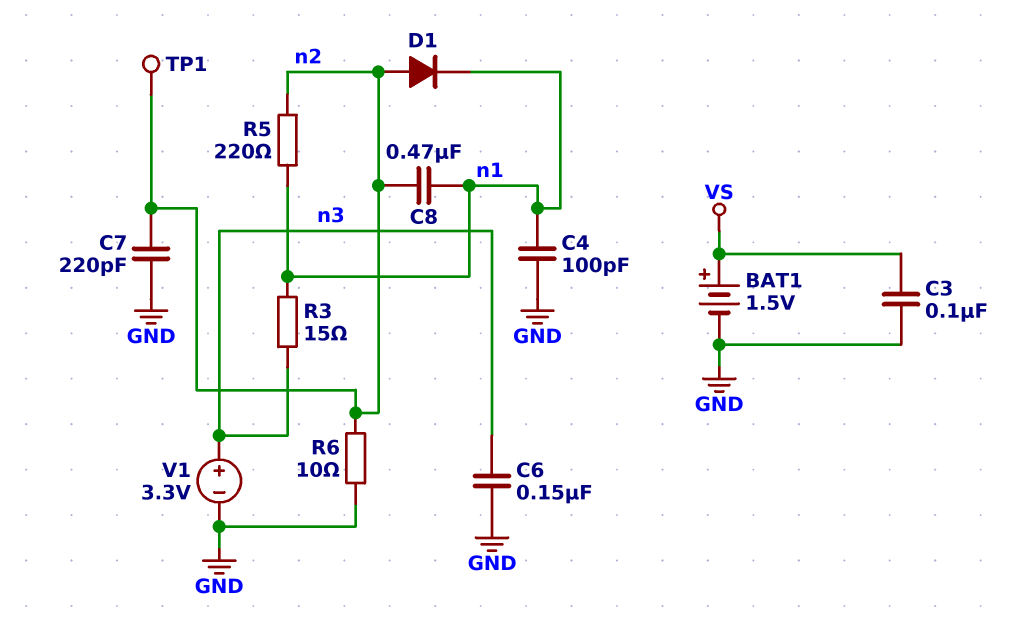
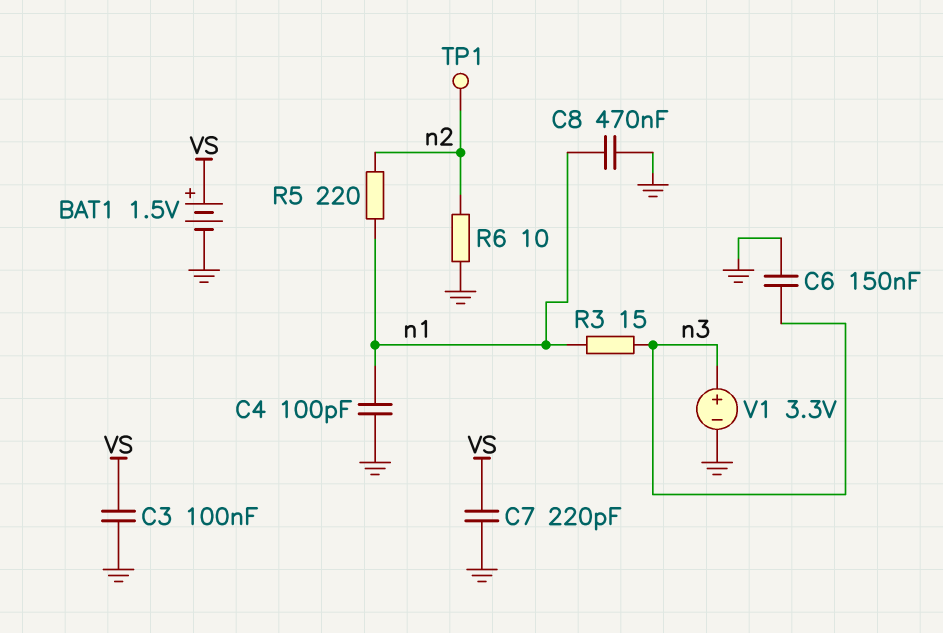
C7: 220pF (GND, n2) -> 220pF (GND, VS)
C8: 470nF (n1, n2) -> 470nF (GND, n1)
D1: diode (A n2, K n1) -> none

